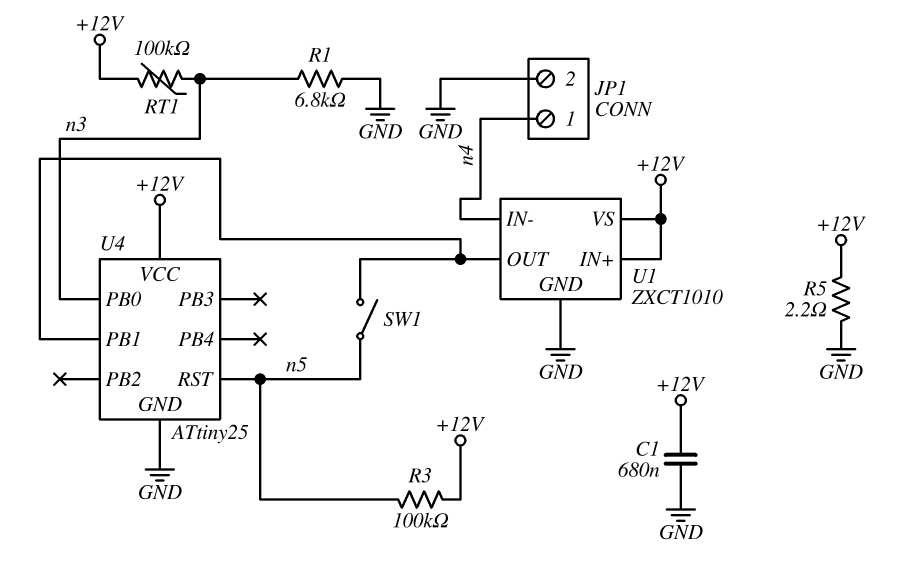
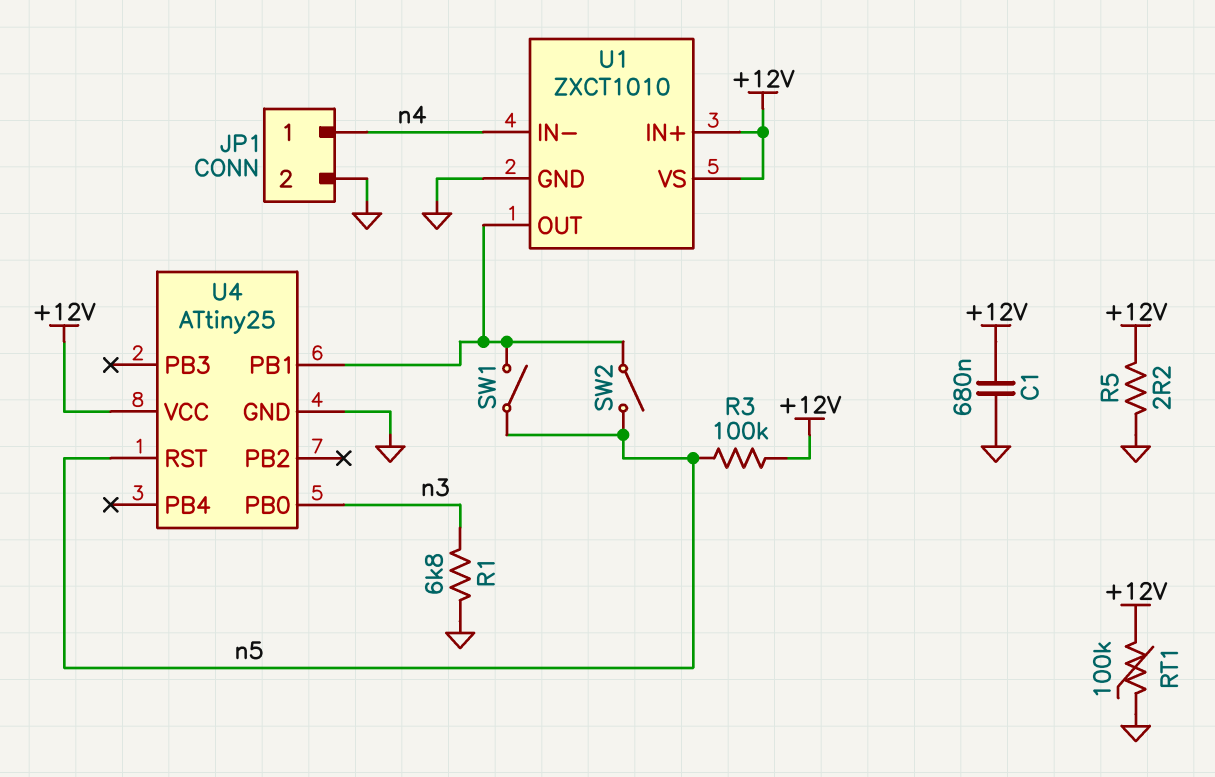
RT1: 100k (+12V, n3) -> 100k (+12V, GND)
SW2: none -> switch (U1/OUT, n5)

